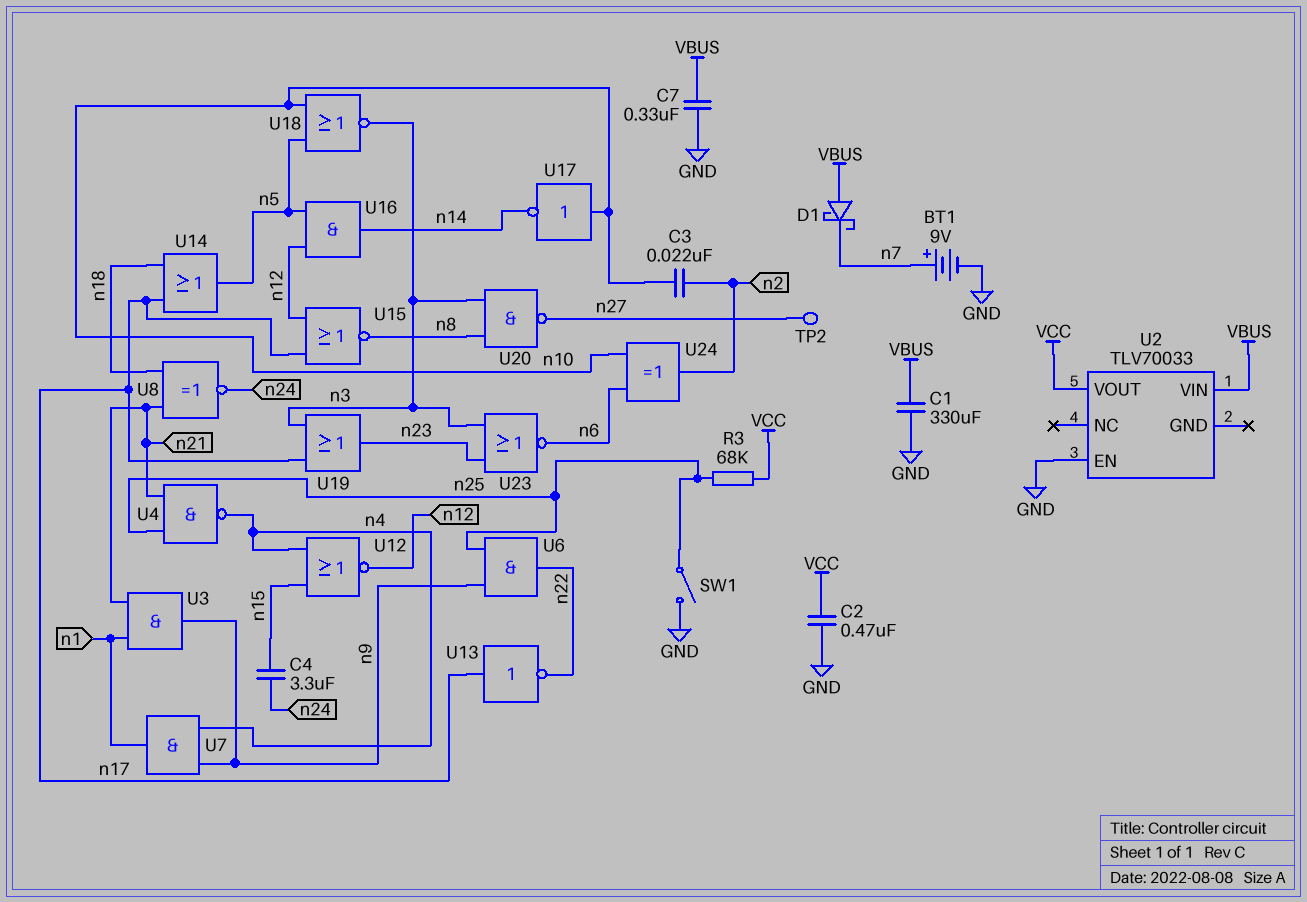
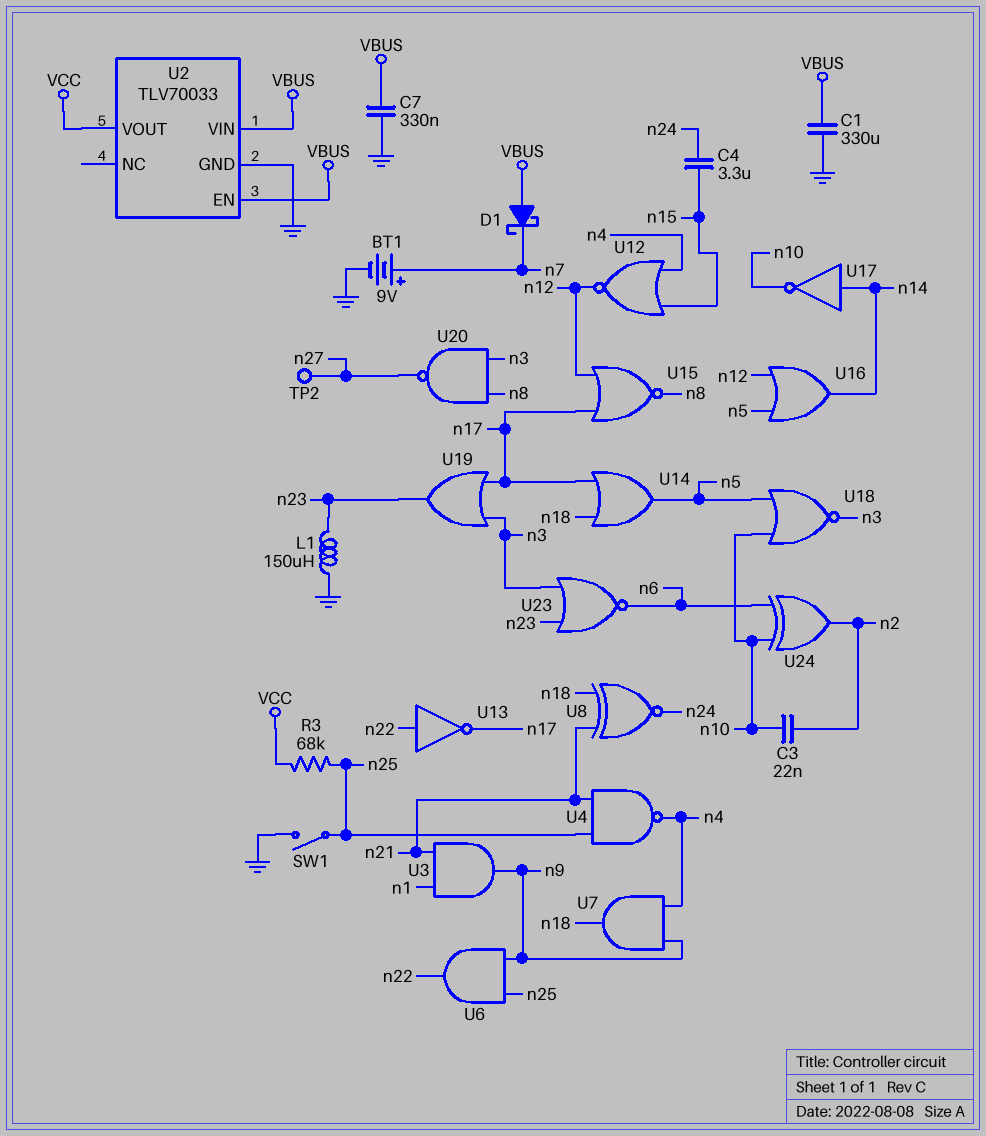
C2: 470nF (GND, VCC) -> none
L1: none -> 150uH (GND, n23)
U2 pin EN: GND -> VBUS
U2 pin GND: none -> GND
U7: AND (in n4, in n9, out n1) -> AND (in n4, in n9, out n18)
U13: NOT (in n17, out n22) -> NOT (in n22, out n17)
U16: AND (in n5, in n12, out n14) -> OR (in n5, in n12, out n14)
U17: NOT (in n10, out n14) -> NOT (in n14, out n10)

